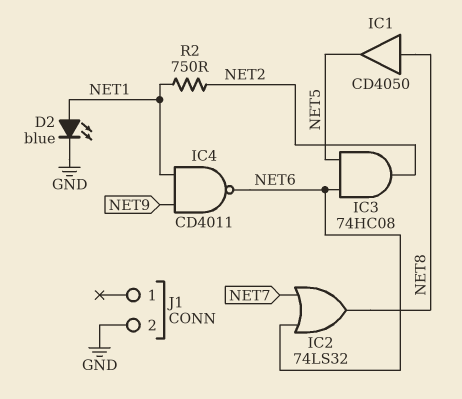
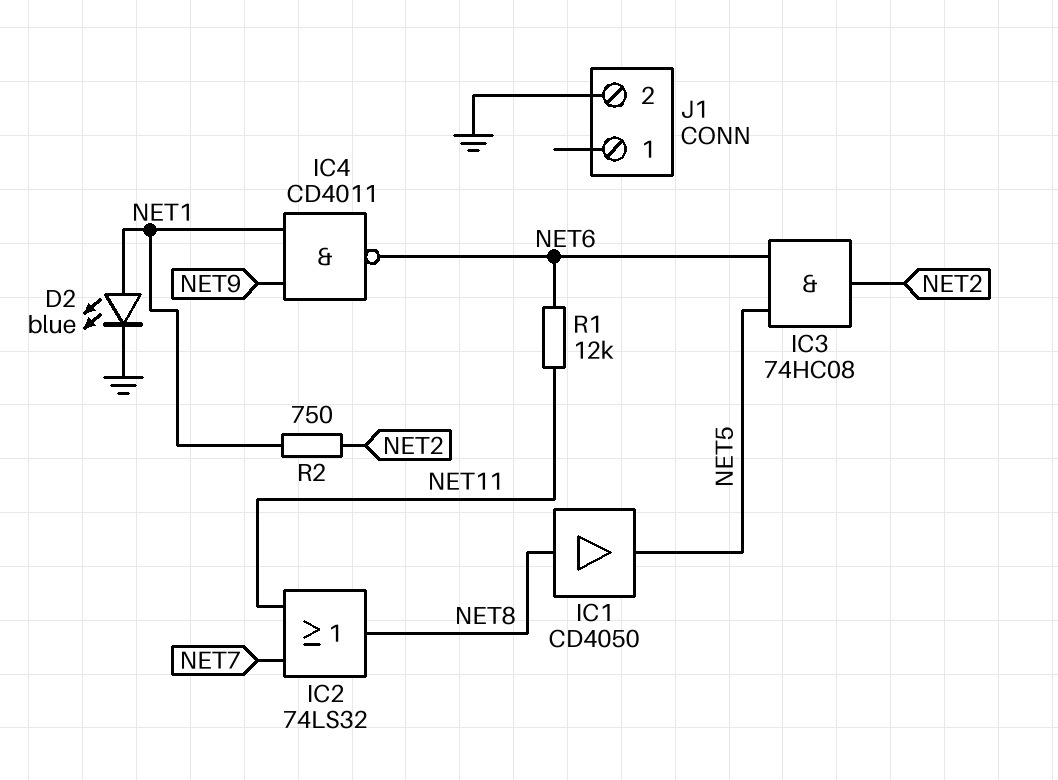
IC2: OR 74LS32 (in NET6, in NET7, out NET8) -> OR 74LS32 (in NET7, in NET11, out NET8)
R1: none -> 12k (NET6, NET11)

